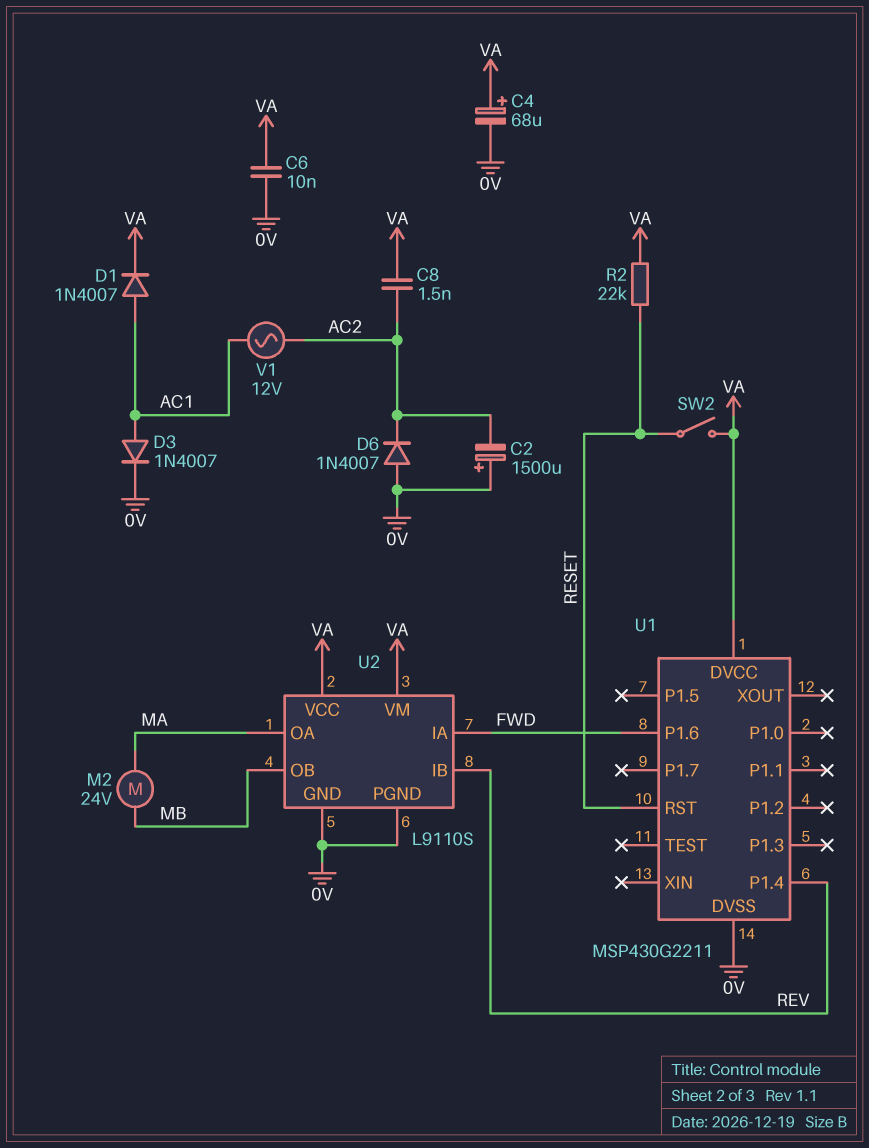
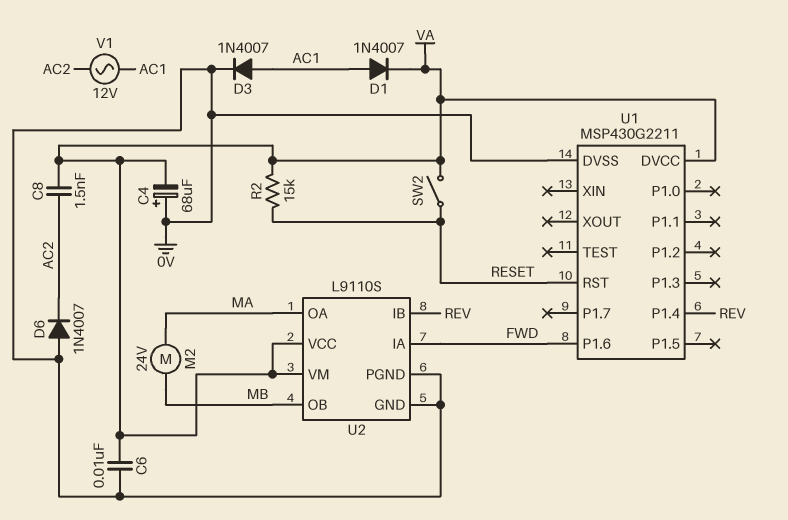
C2: 1500uF (plus 0V, minus AC2) -> none
C4: 68uF (plus VA, minus 0V) -> 68uF (plus 0V, minus VA)
R2: 22k (RESET, VA) -> 15k (RESET, VA)

